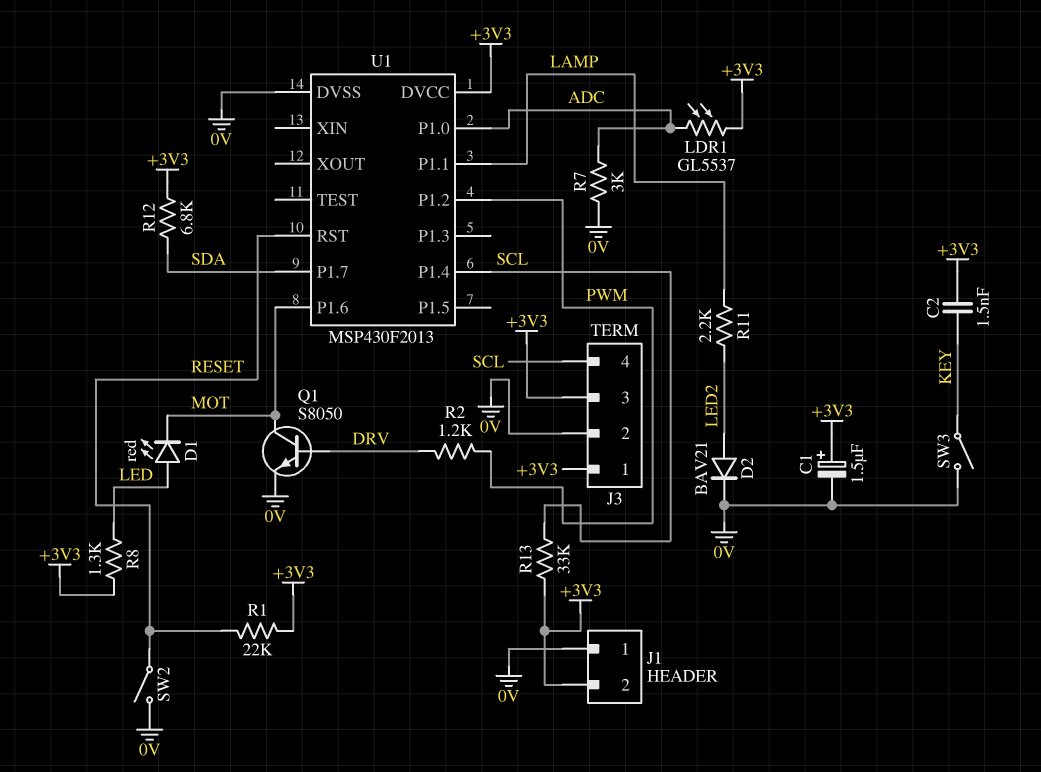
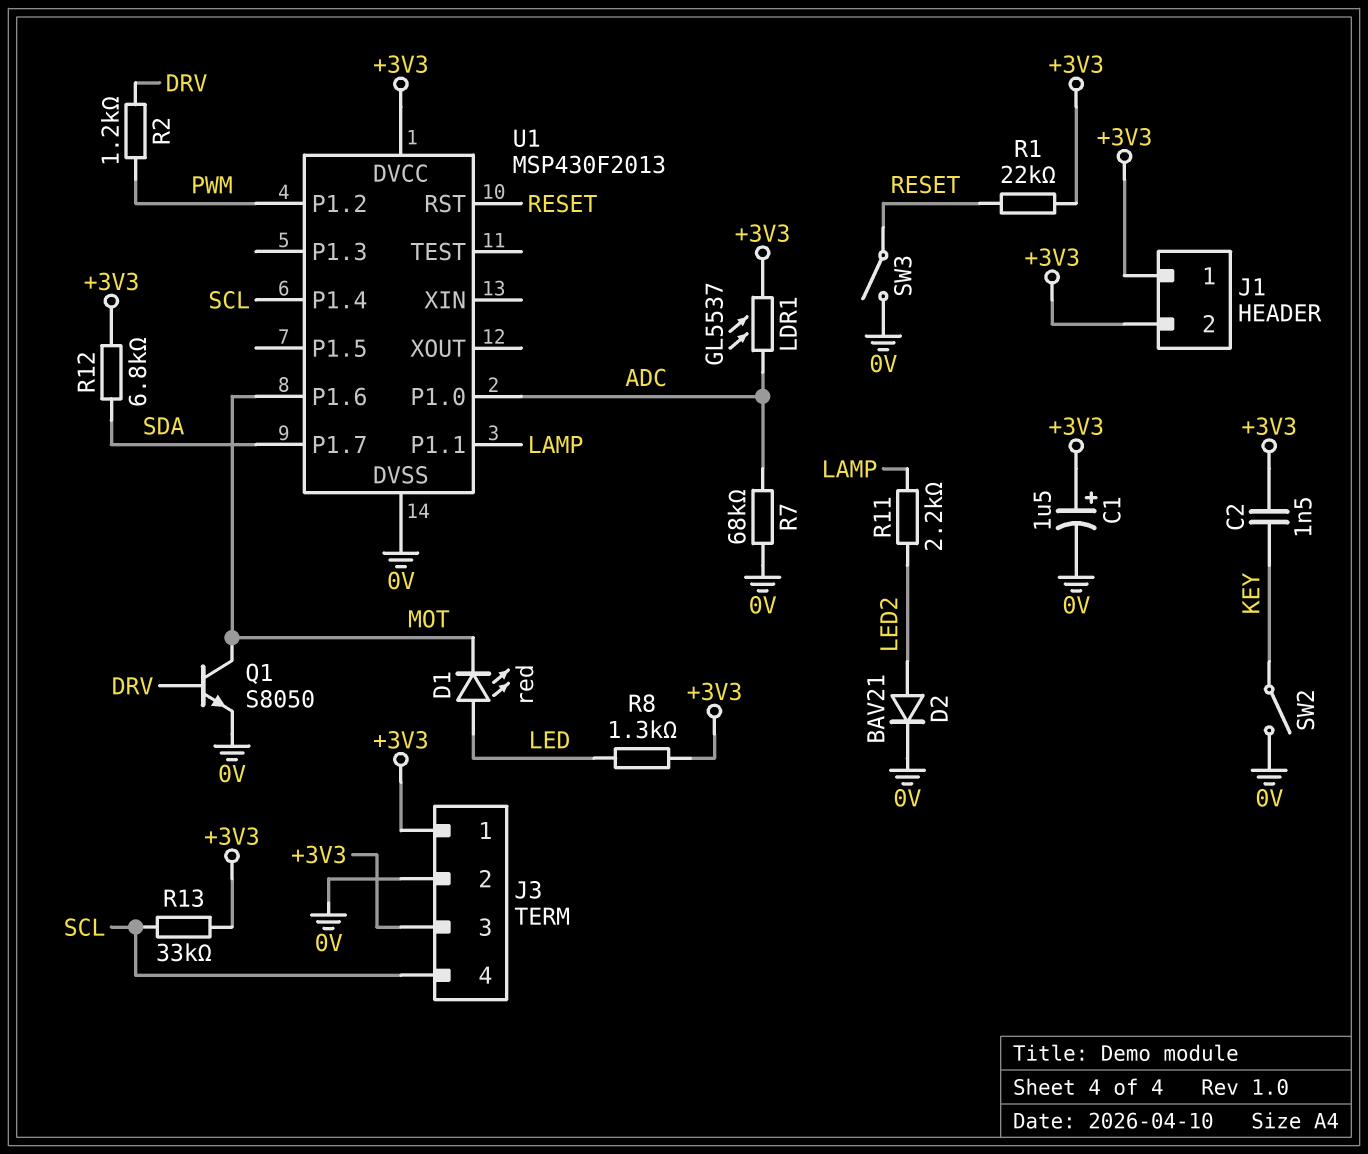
J1 pin 1: 0V -> +3V3
R7: 3k (0V, ADC) -> 68k (0V, ADC)
SW2: switch (0V, RESET) -> switch (0V, KEY)
SW3: switch (0V, KEY) -> switch (0V, RESET)

